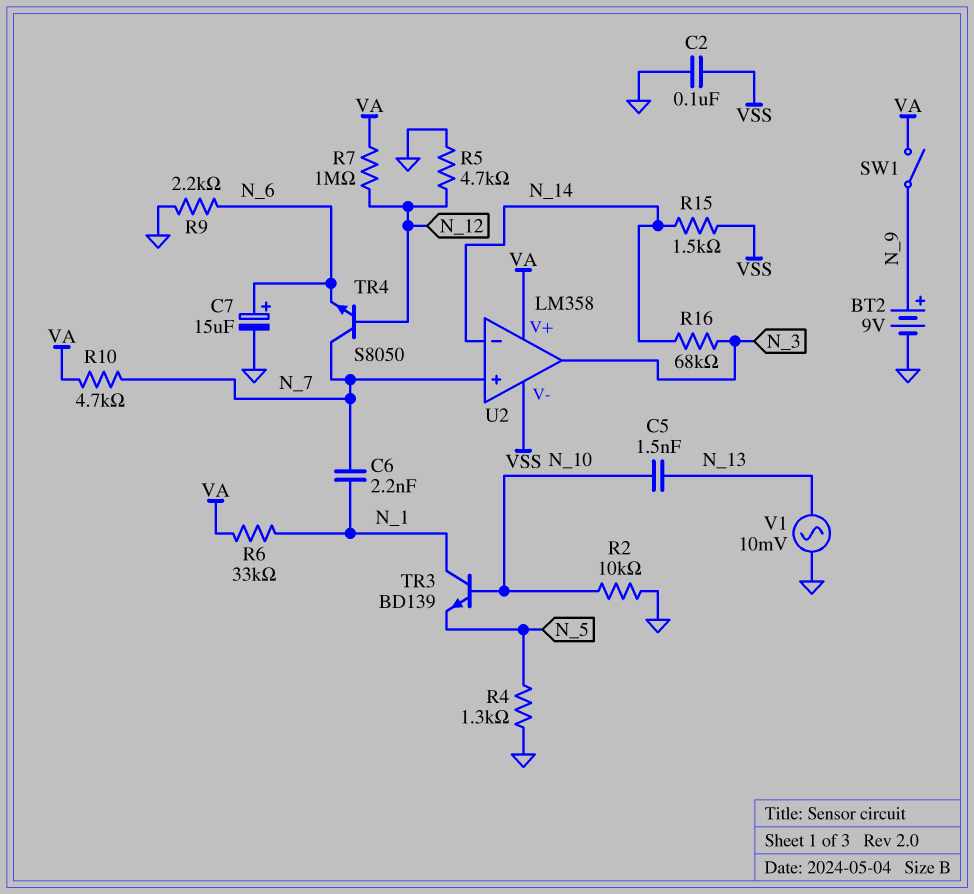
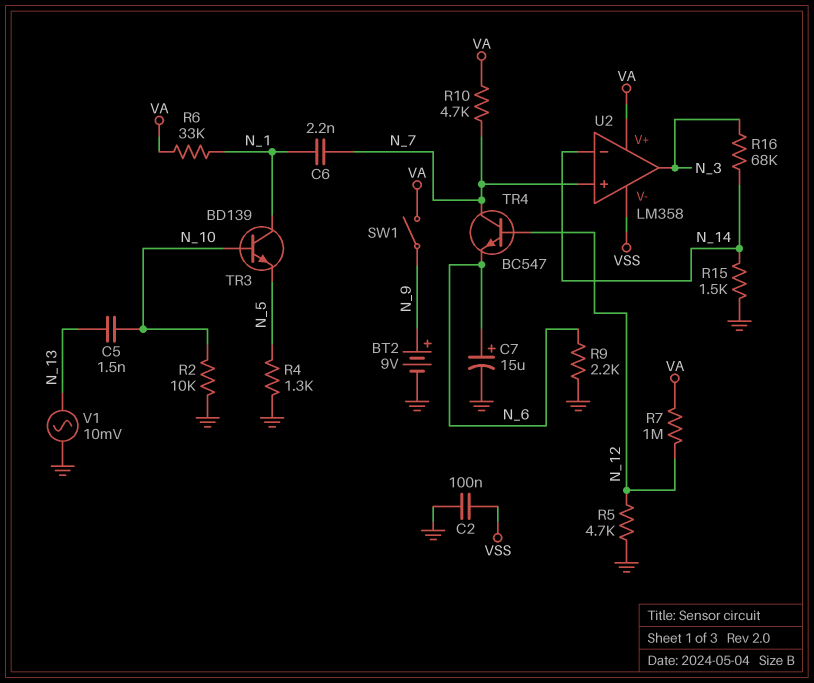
R15: 1.5k (N_14, VSS) -> 1.5k (GND, N_14)
TR4: NPN S8050 (B N_12, C N_7, E N_6) -> NPN BC547 (B N_12, C N_7, E N_6)

